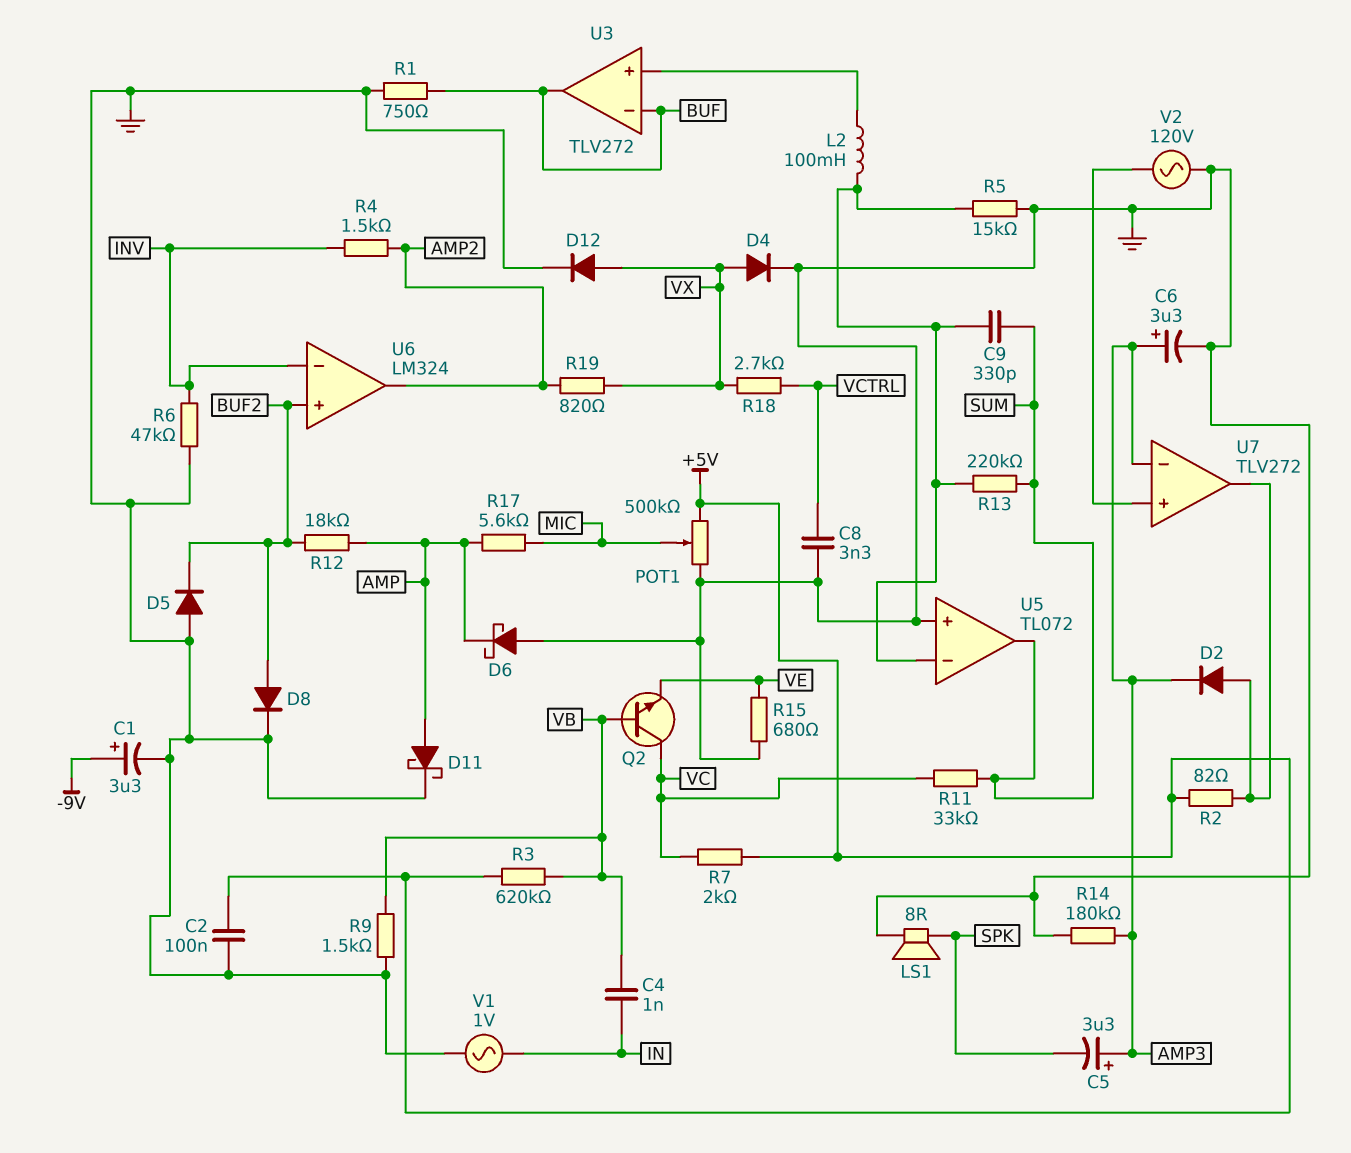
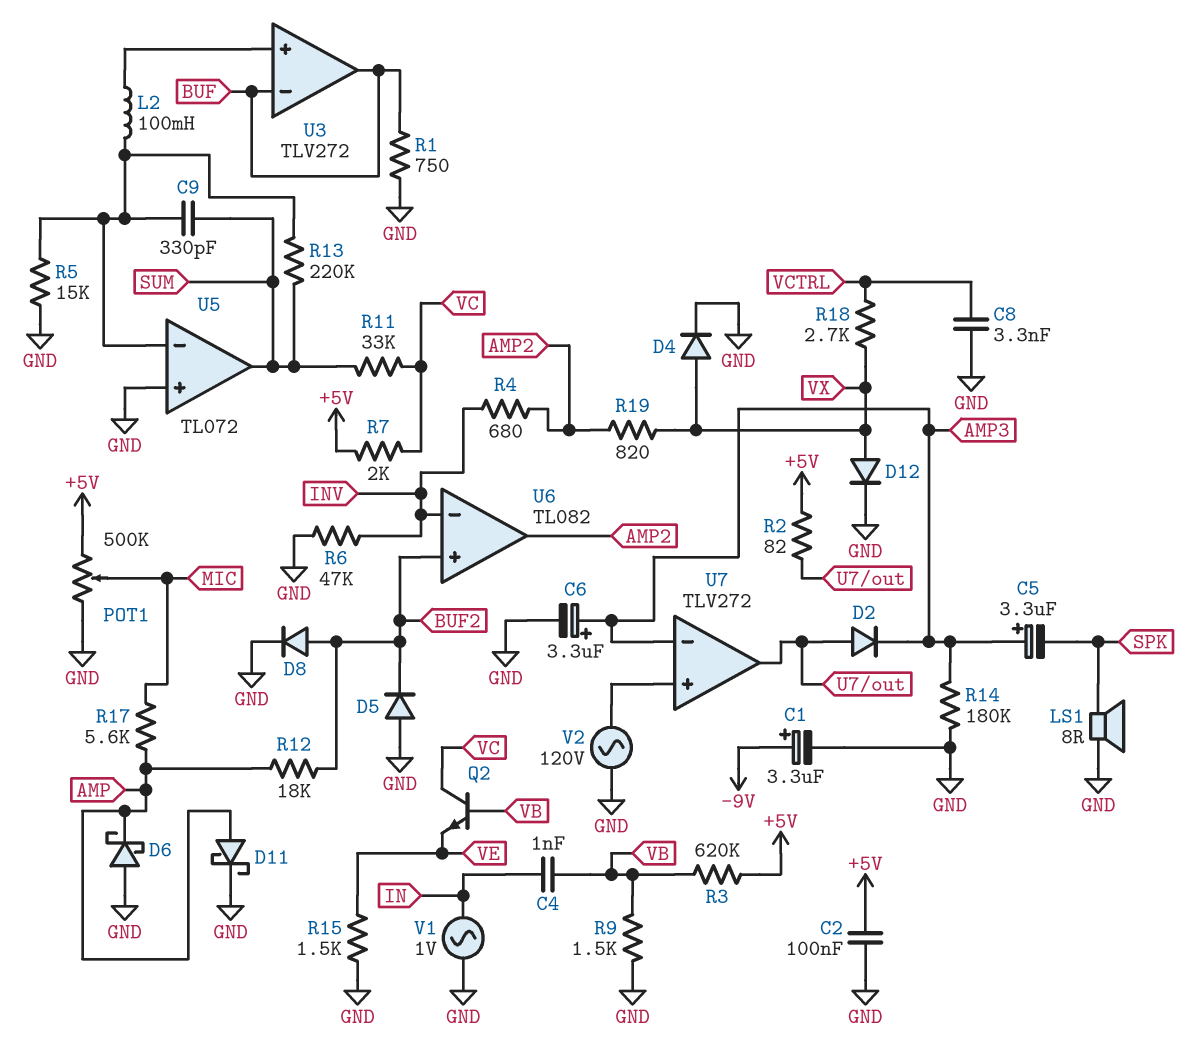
R4: 1.5k (AMP2, INV) -> 680 (AMP2, INV)
R15: 680 (GND, VE) -> 1.5k (GND, VE)
U6: LM324 -> TL082

